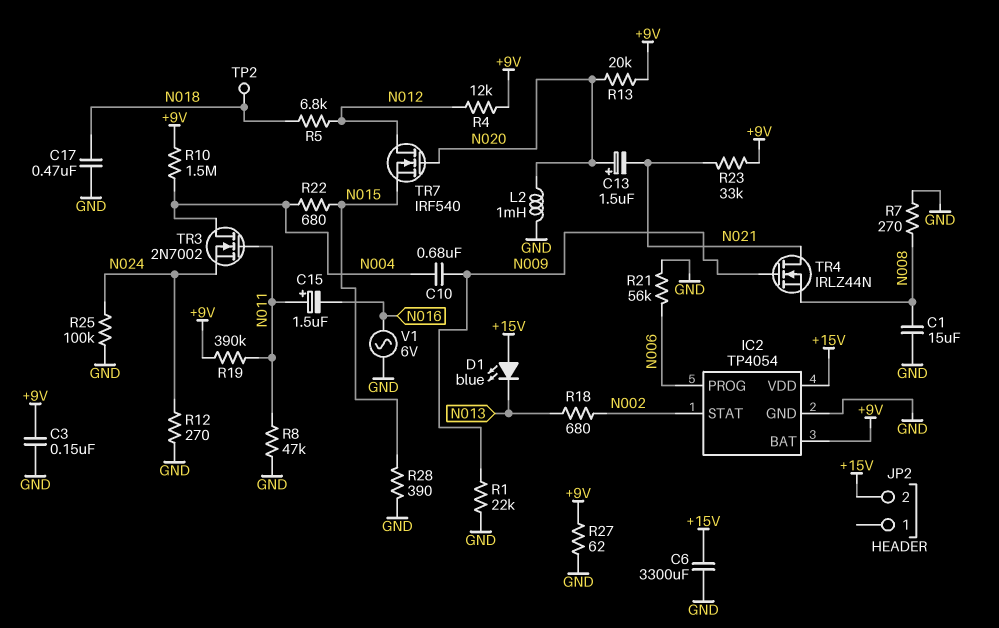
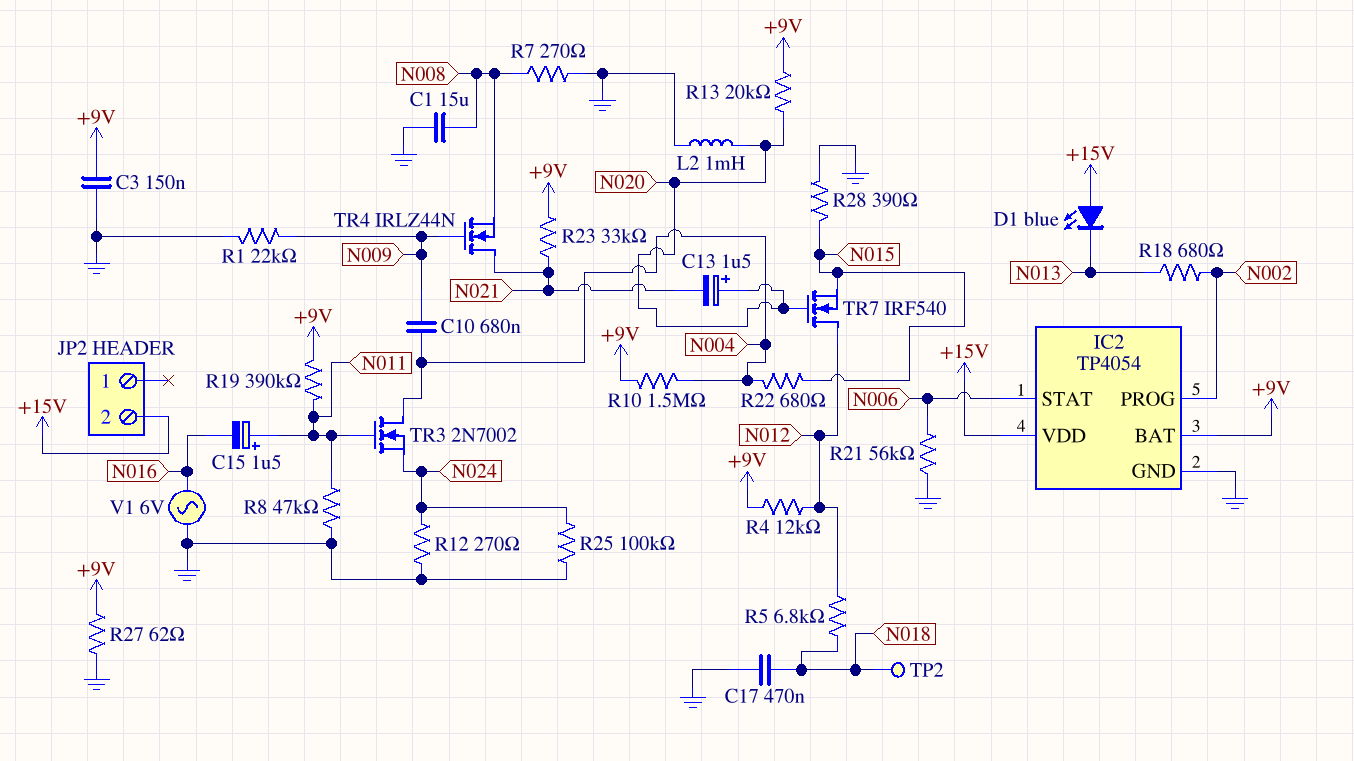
C6: 3300uF (+15V, GND) -> none
IC2 pin PROG: N006 -> N002
IC2 pin STAT: N002 -> N006

